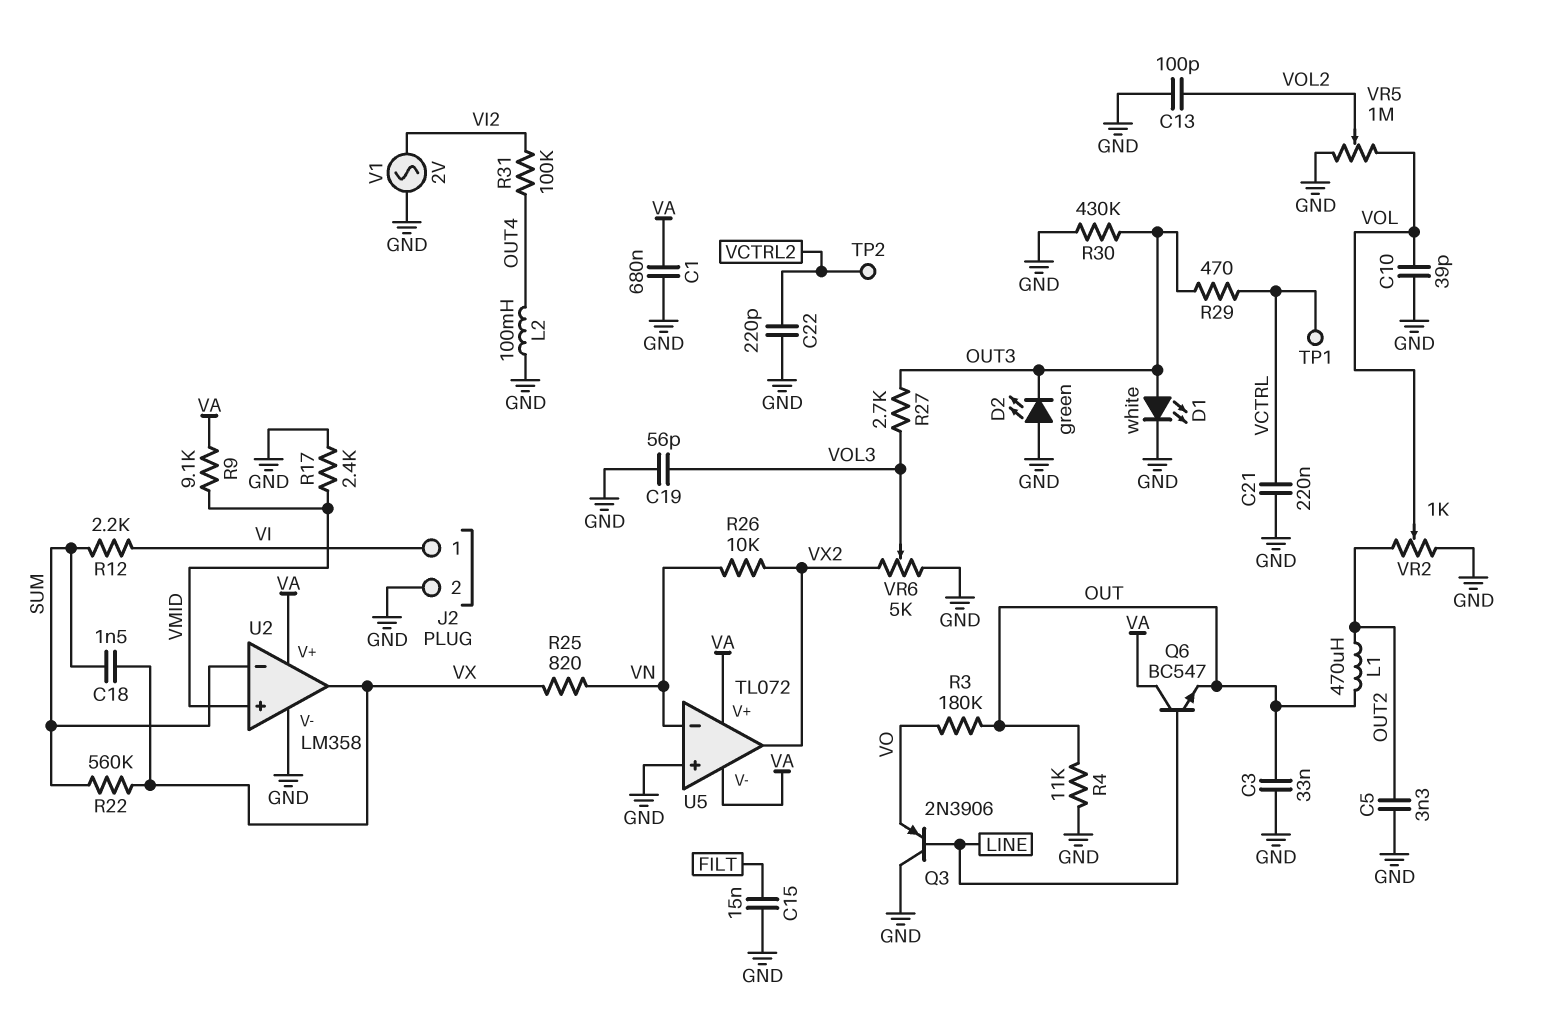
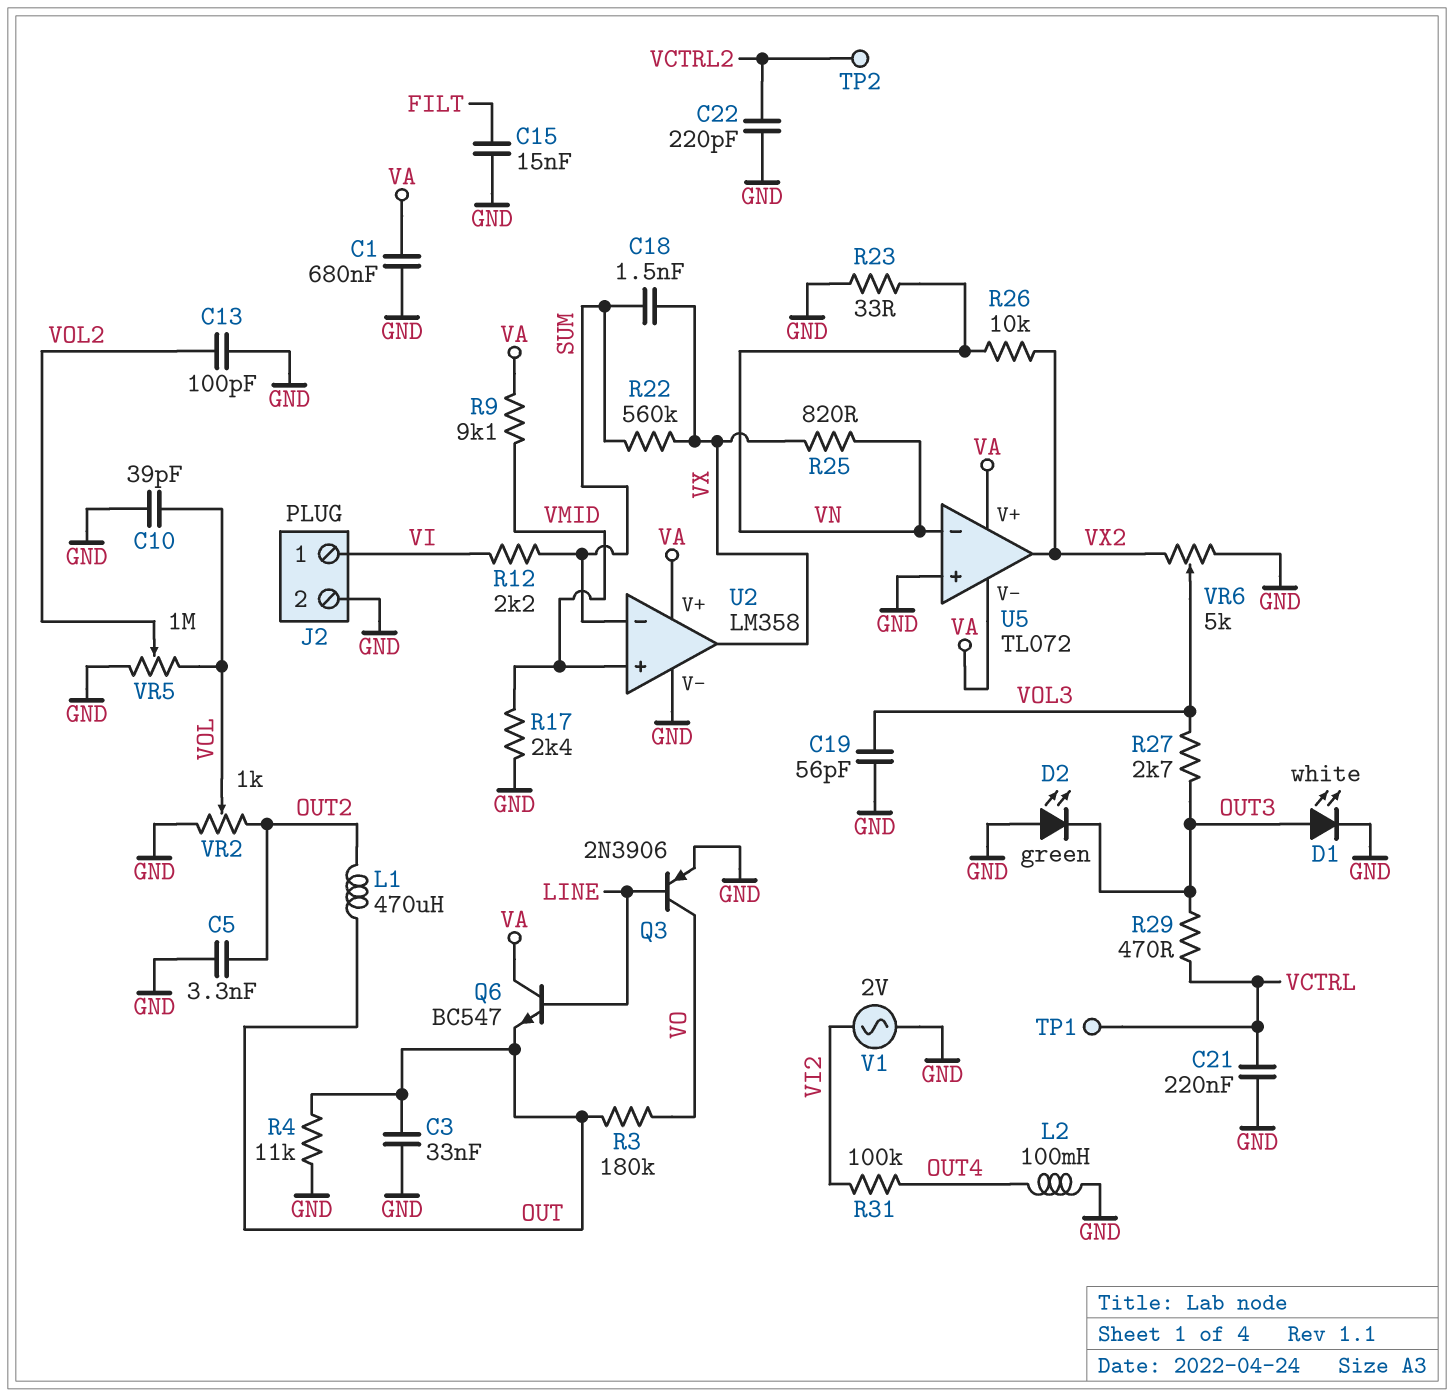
Q3: PNP 2N3906 (B LINE, C GND, E VO) -> PNP 2N3906 (B LINE, C VO, E GND)
R23: none -> 33 (GND, VN)
R30: 430k (GND, OUT3) -> none

